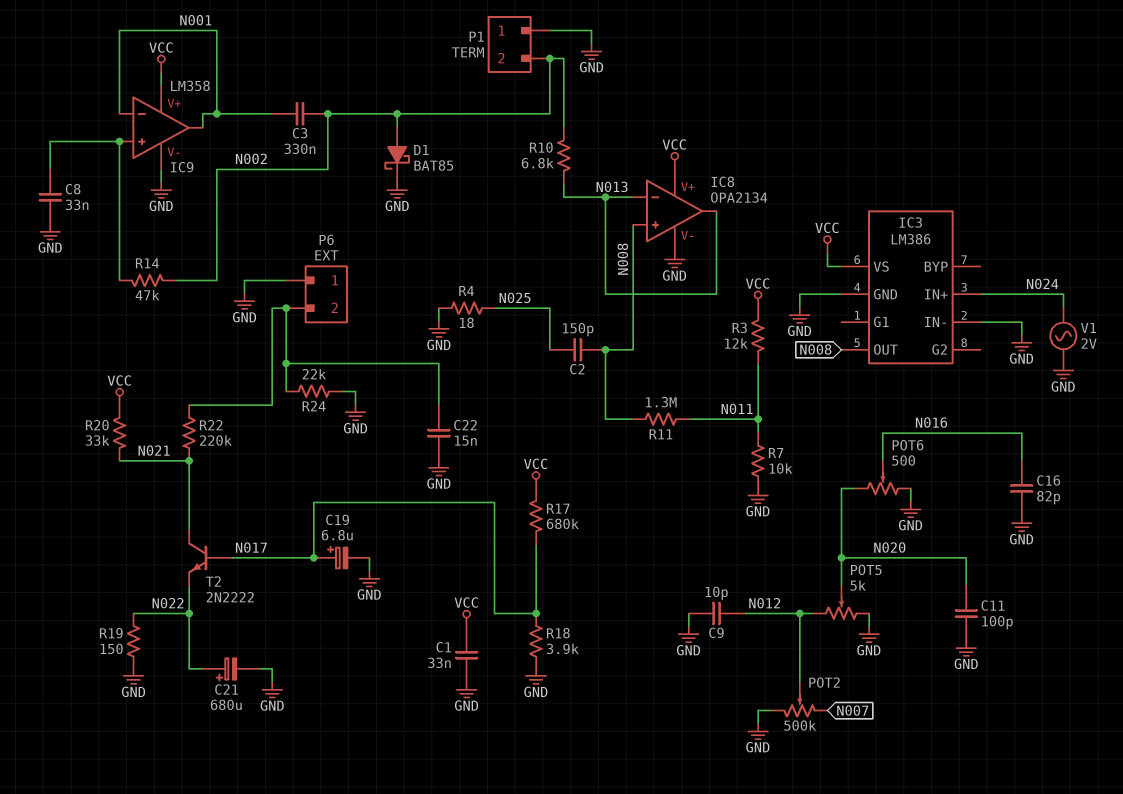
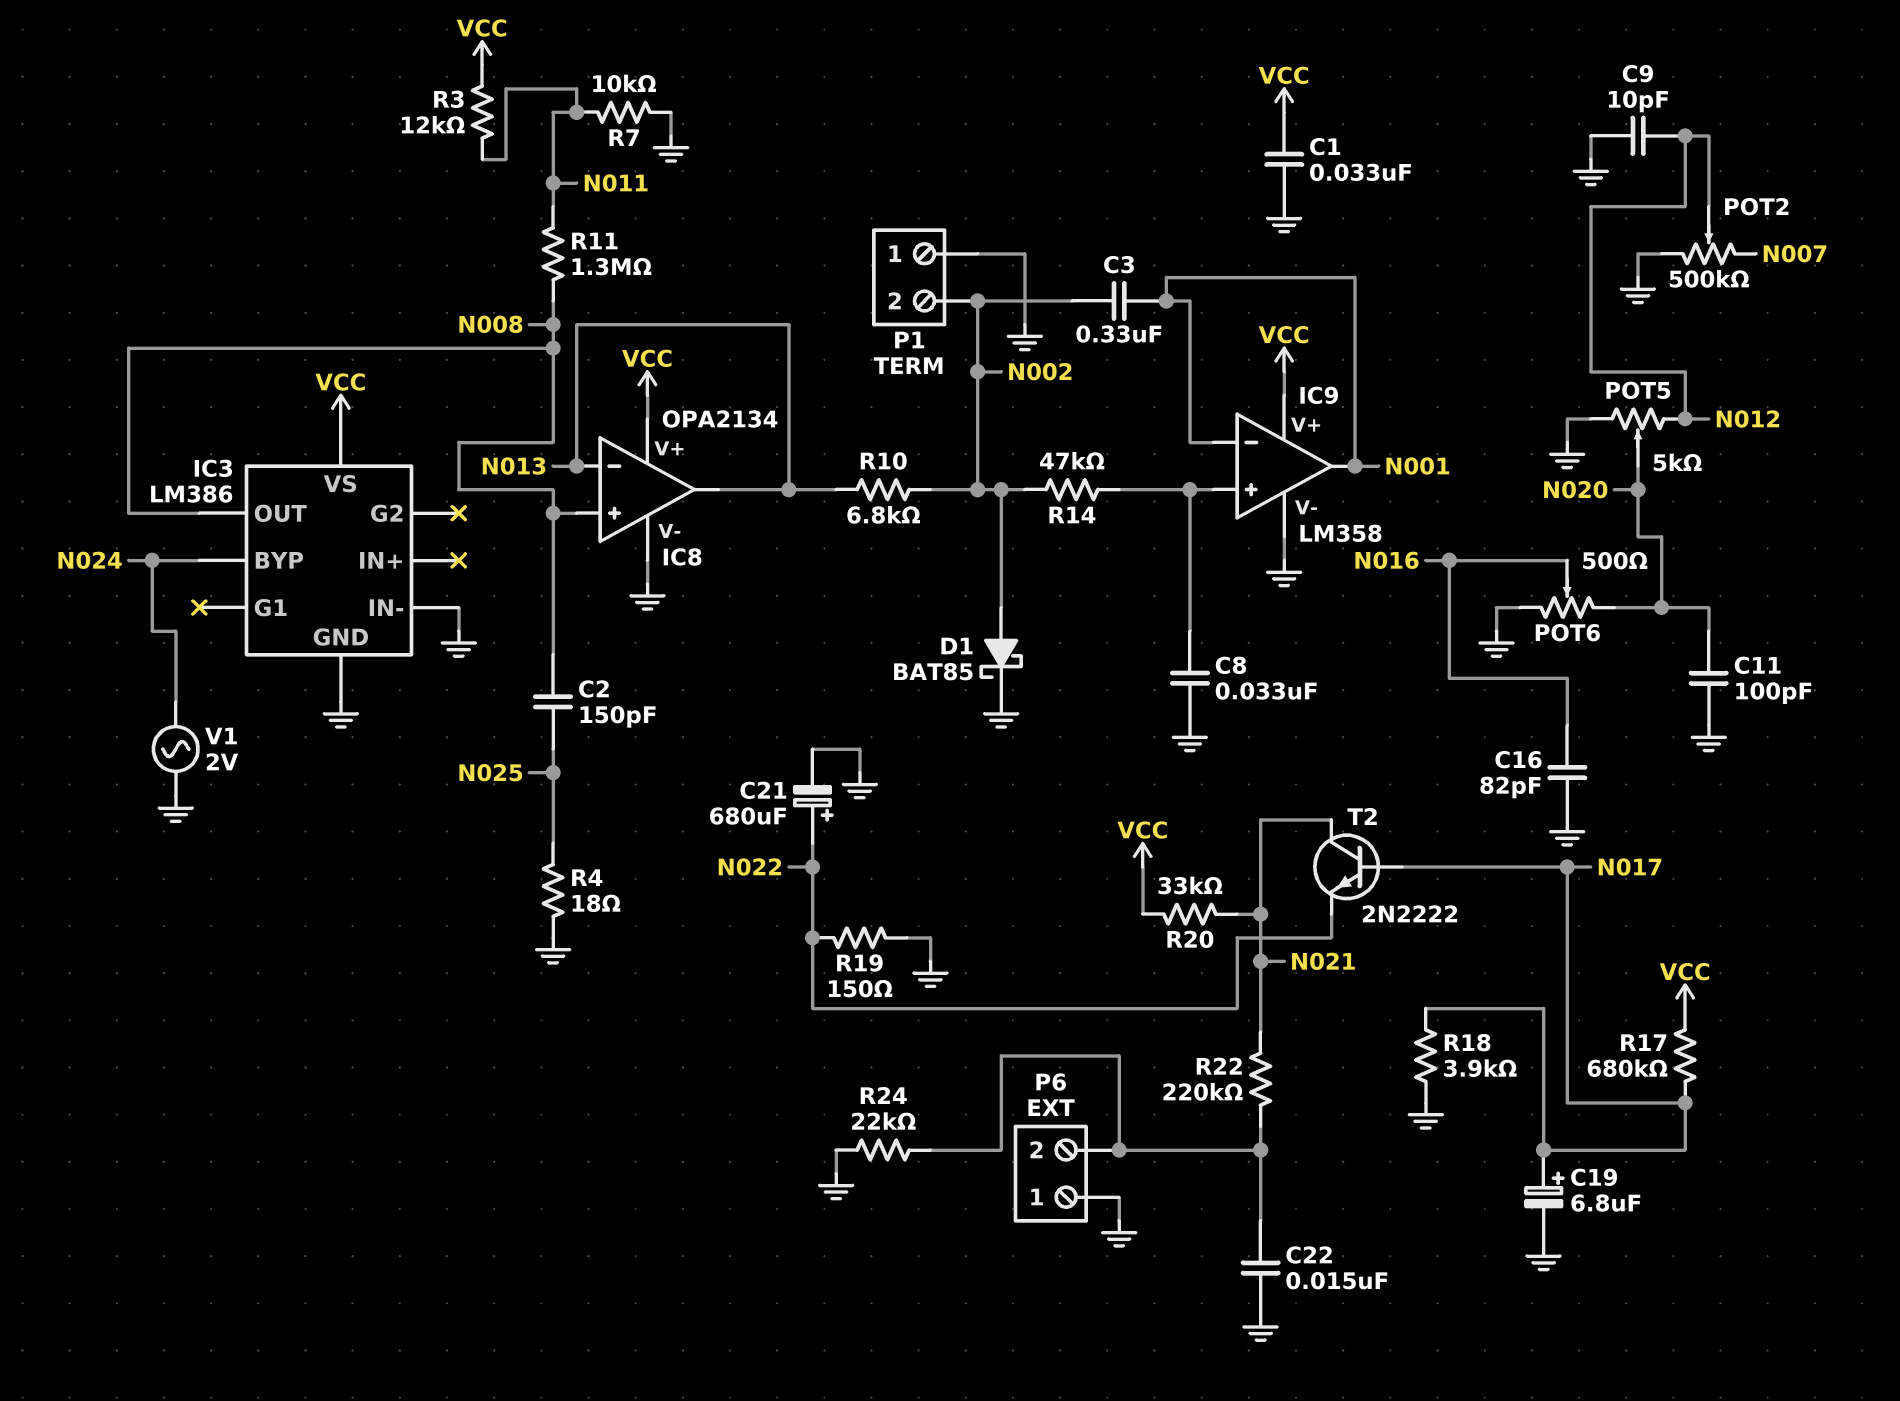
IC3 pin BYP: none -> N024
IC3 pin IN+: N024 -> none

